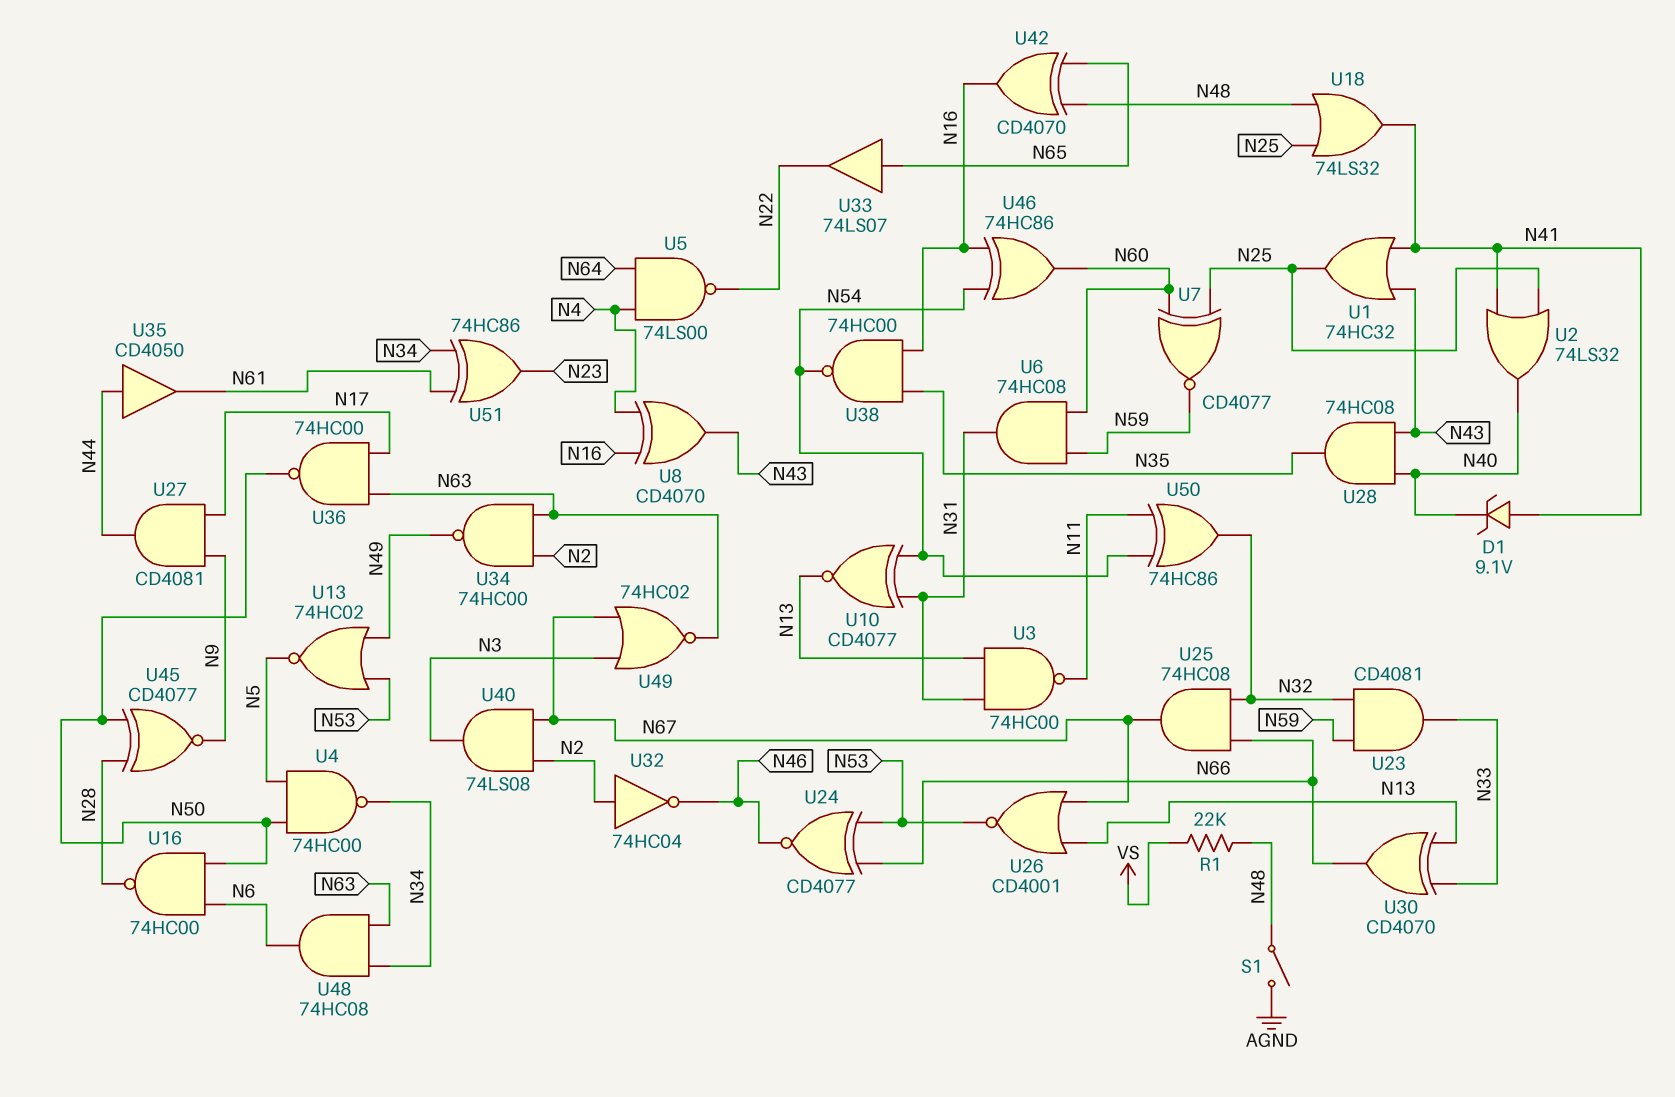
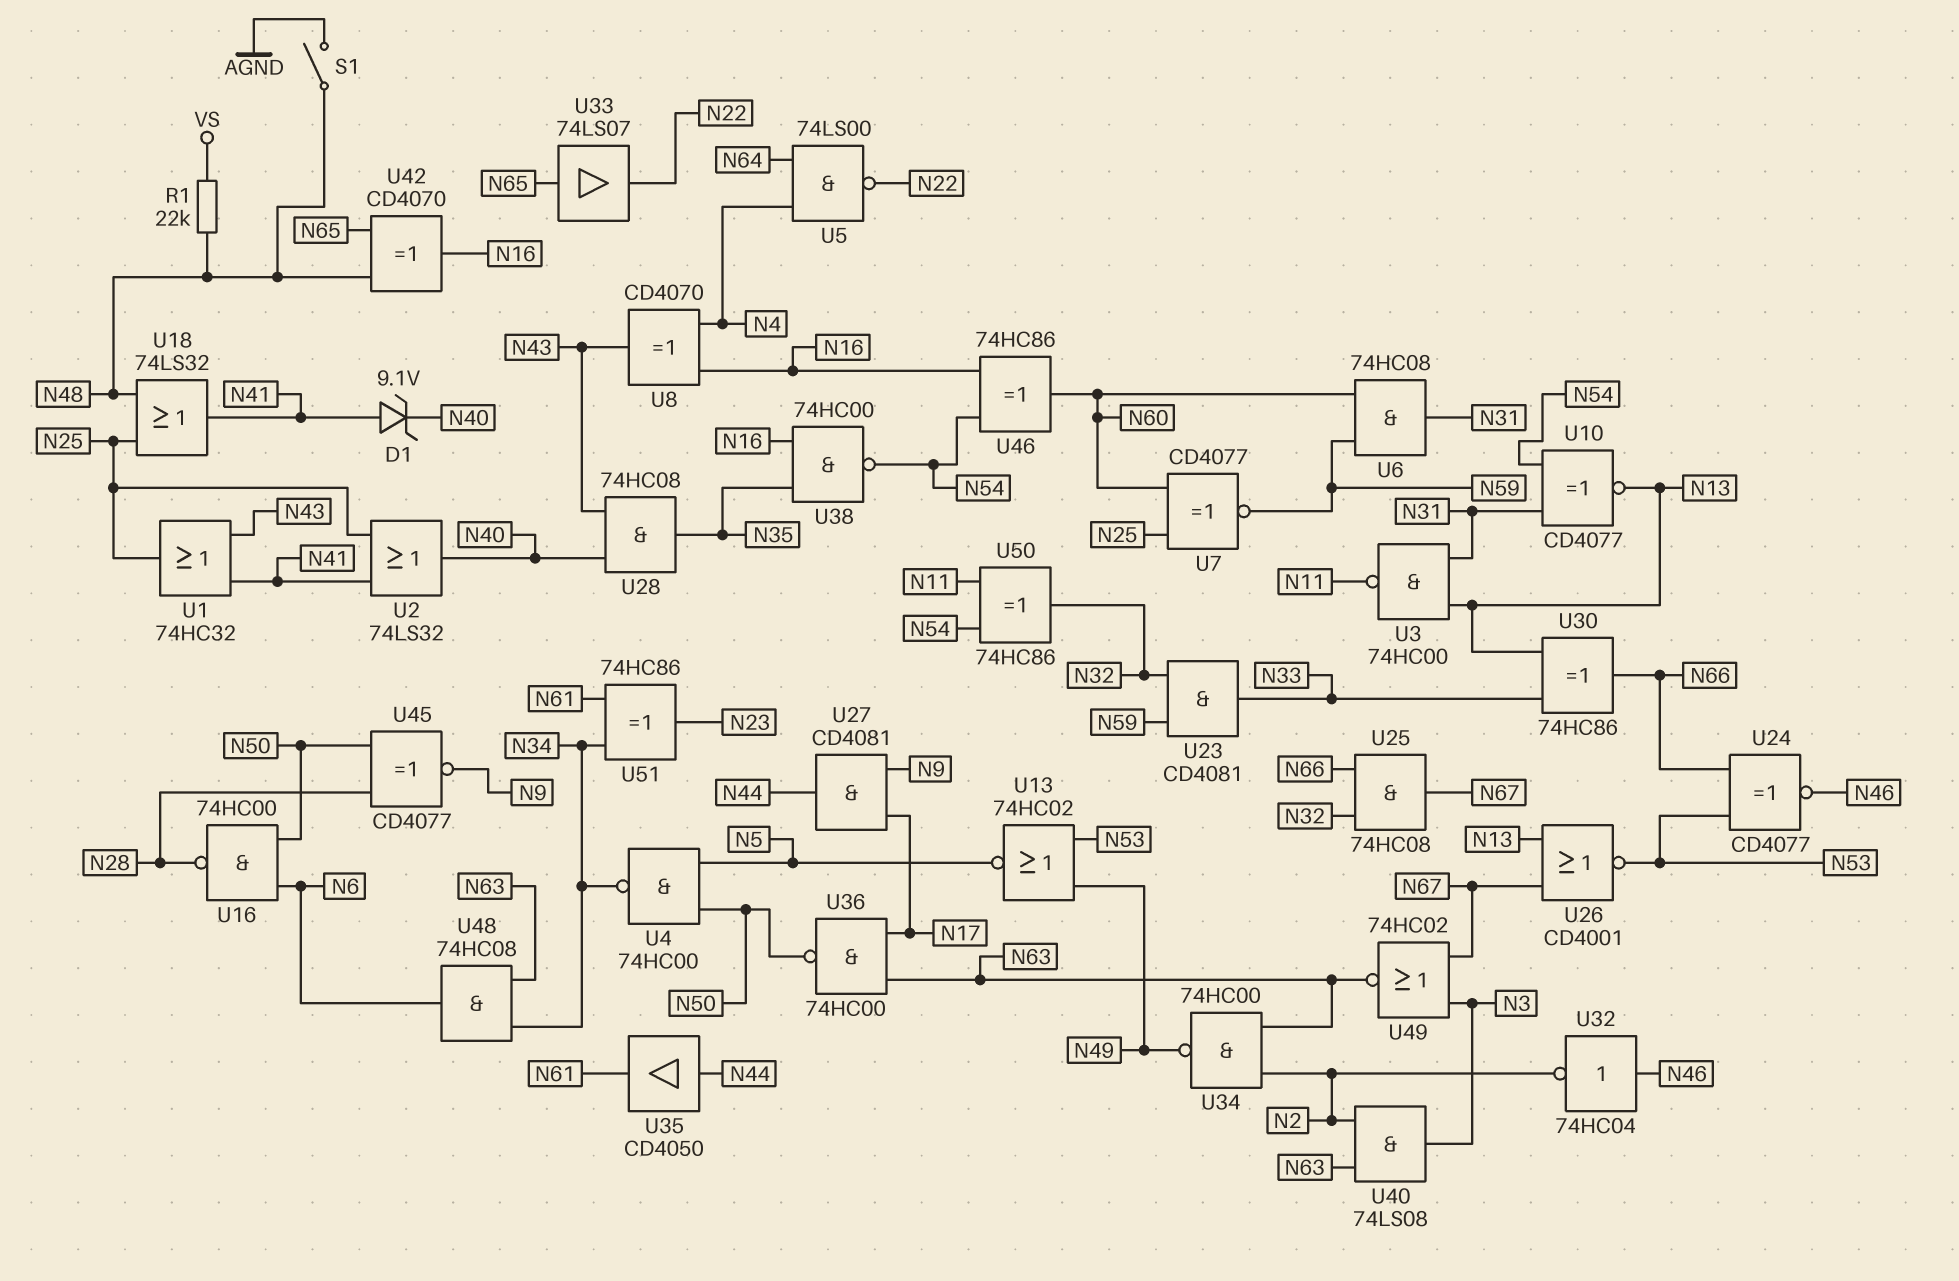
U30: XOR CD4070 (in N13, in N33, out N66) -> XOR 74HC86 (in N13, in N33, out N66)
U32: NOT 74HC04 (in N2, out N46) -> NOT 74HC04 (in N46, out N2)
U40: AND 74LS08 (in N2, in N67, out N3) -> AND 74LS08 (in N2, in N63, out N3)

